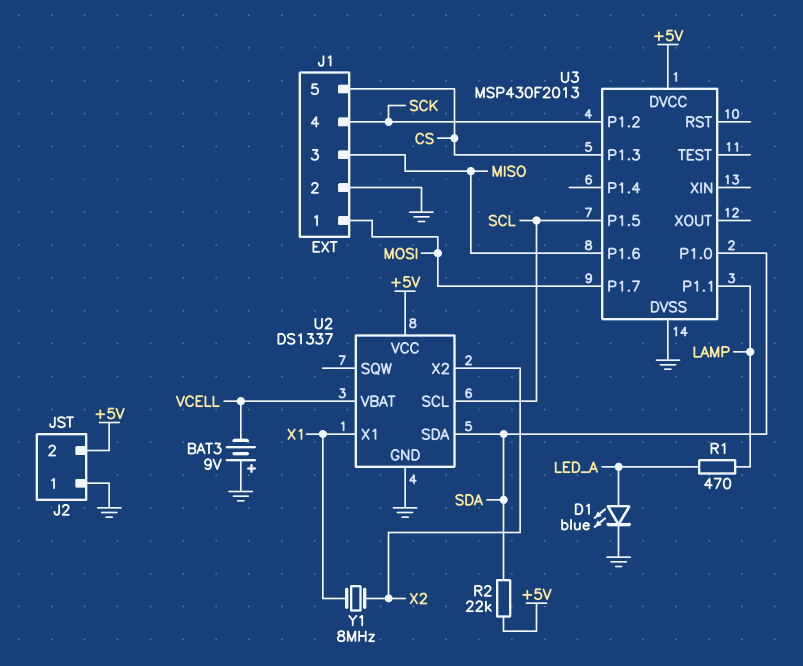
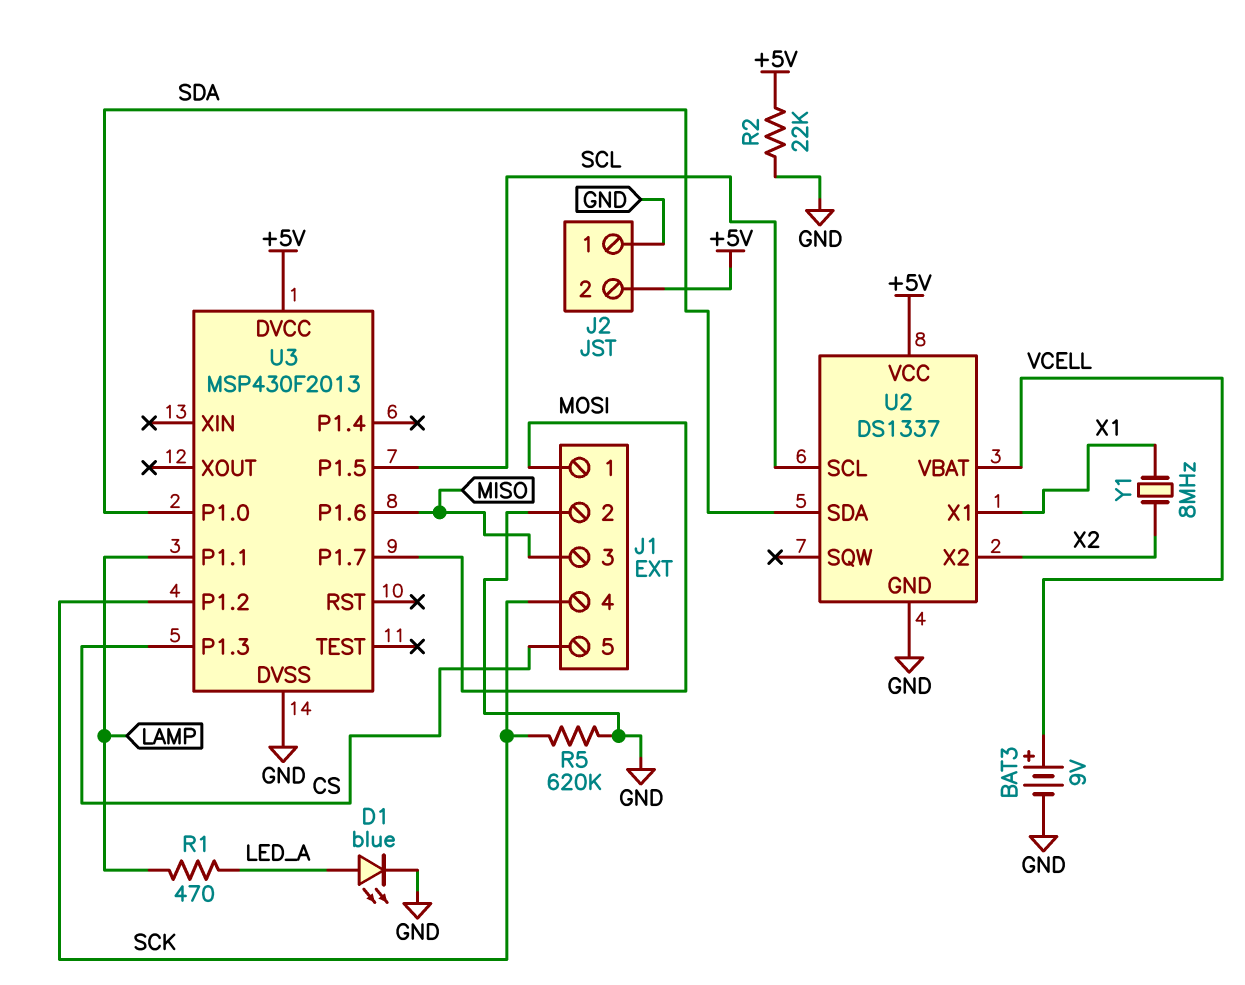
BAT3: 9V (plus GND, minus VCELL) -> 9V (plus VCELL, minus GND)
R2: 22k (+5V, SDA) -> 22k (+5V, GND)
R5: none -> 620k (GND, SCK)

